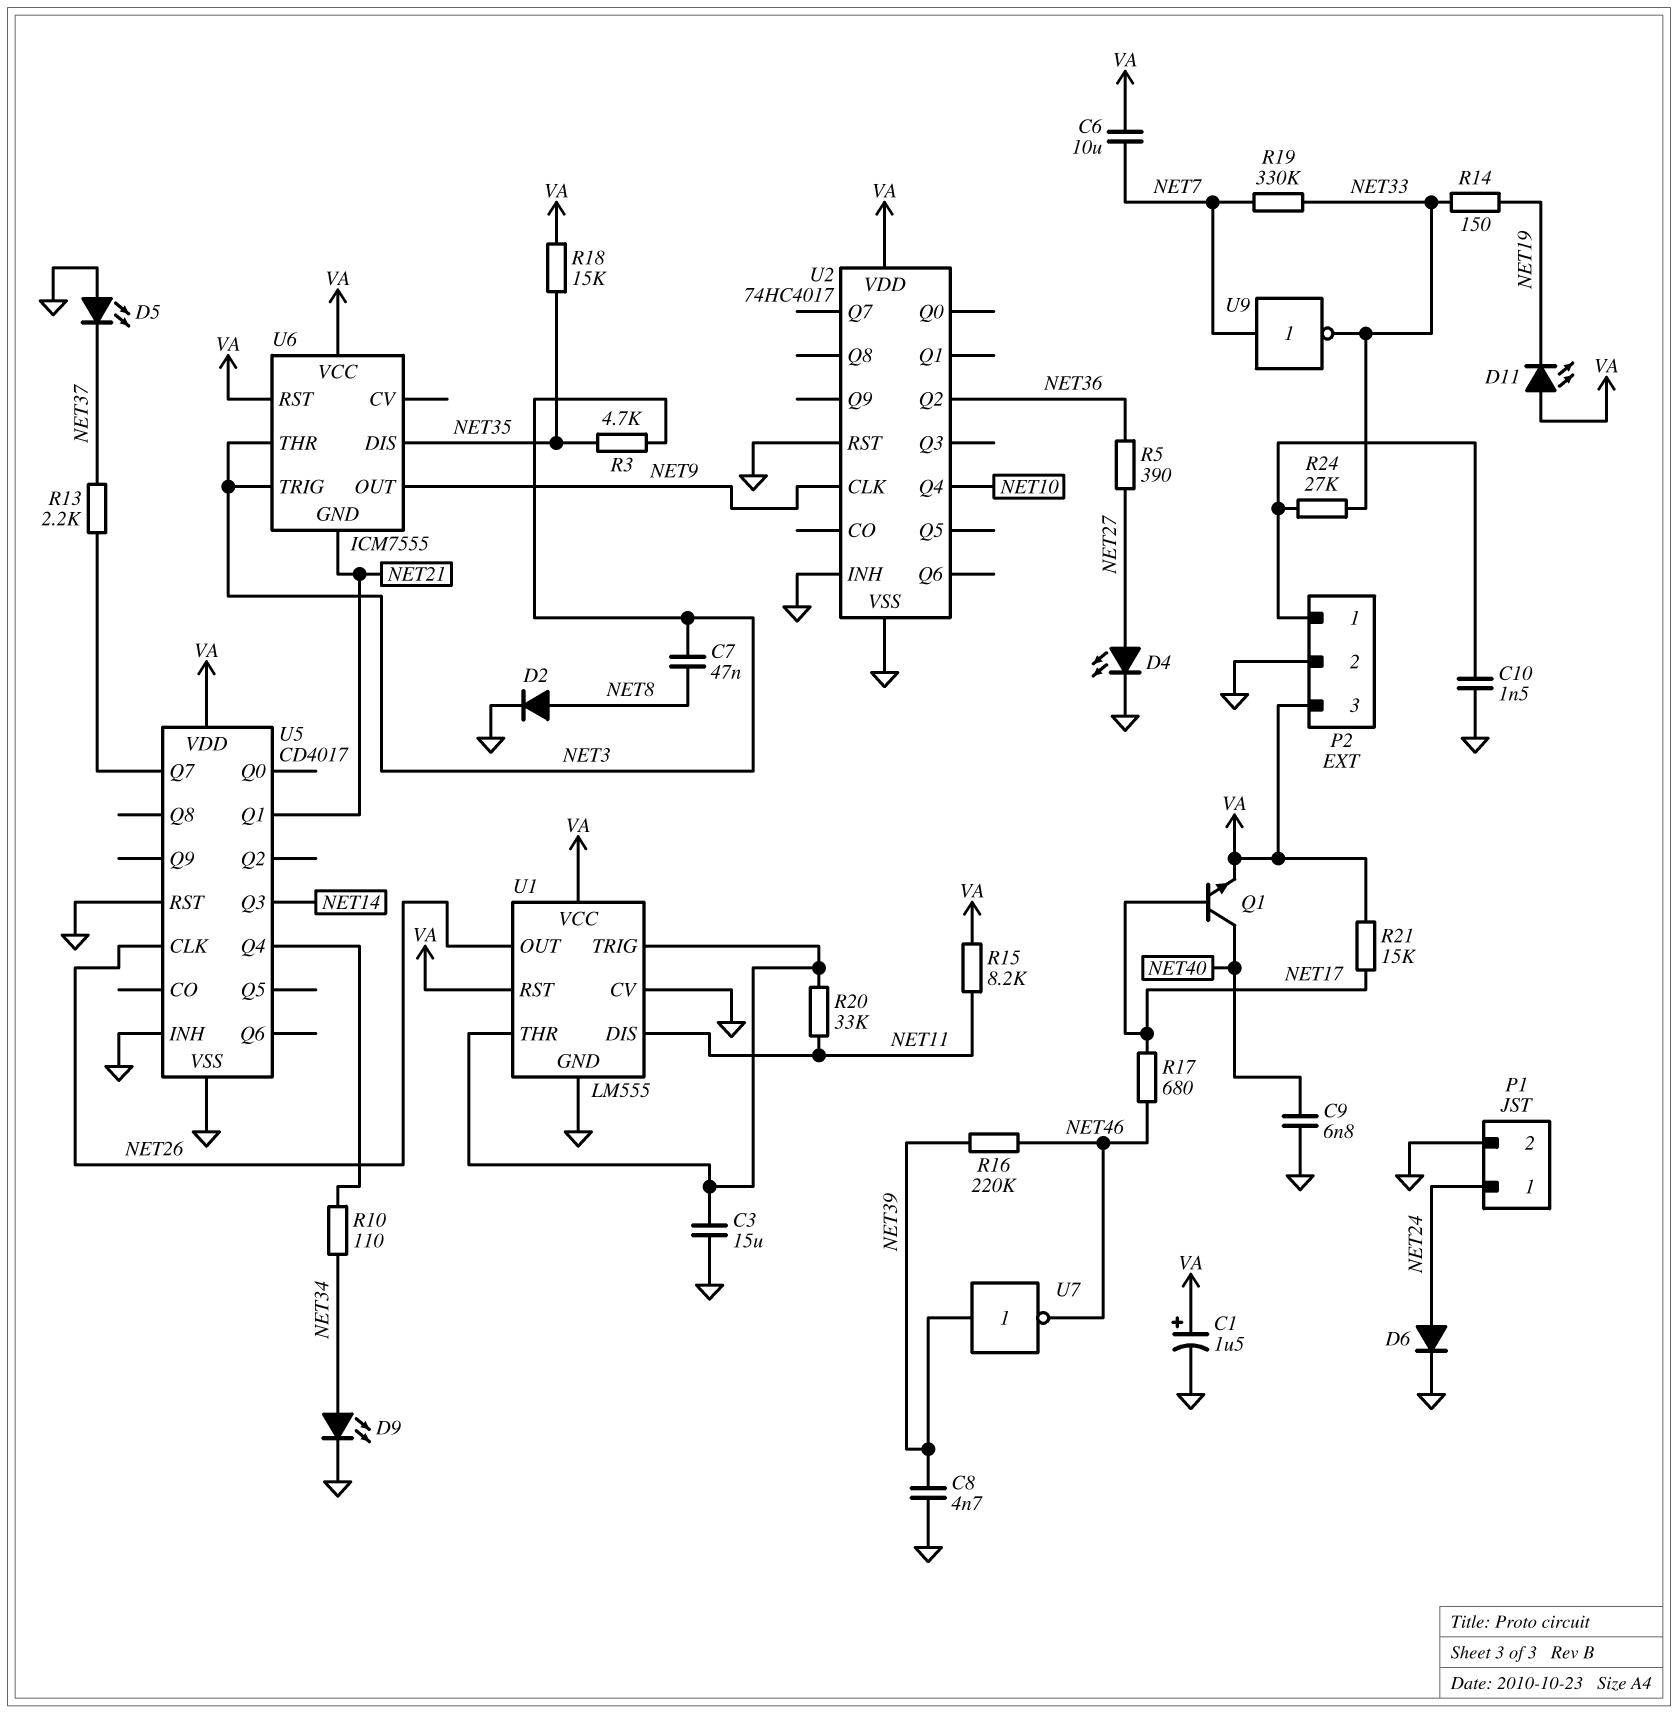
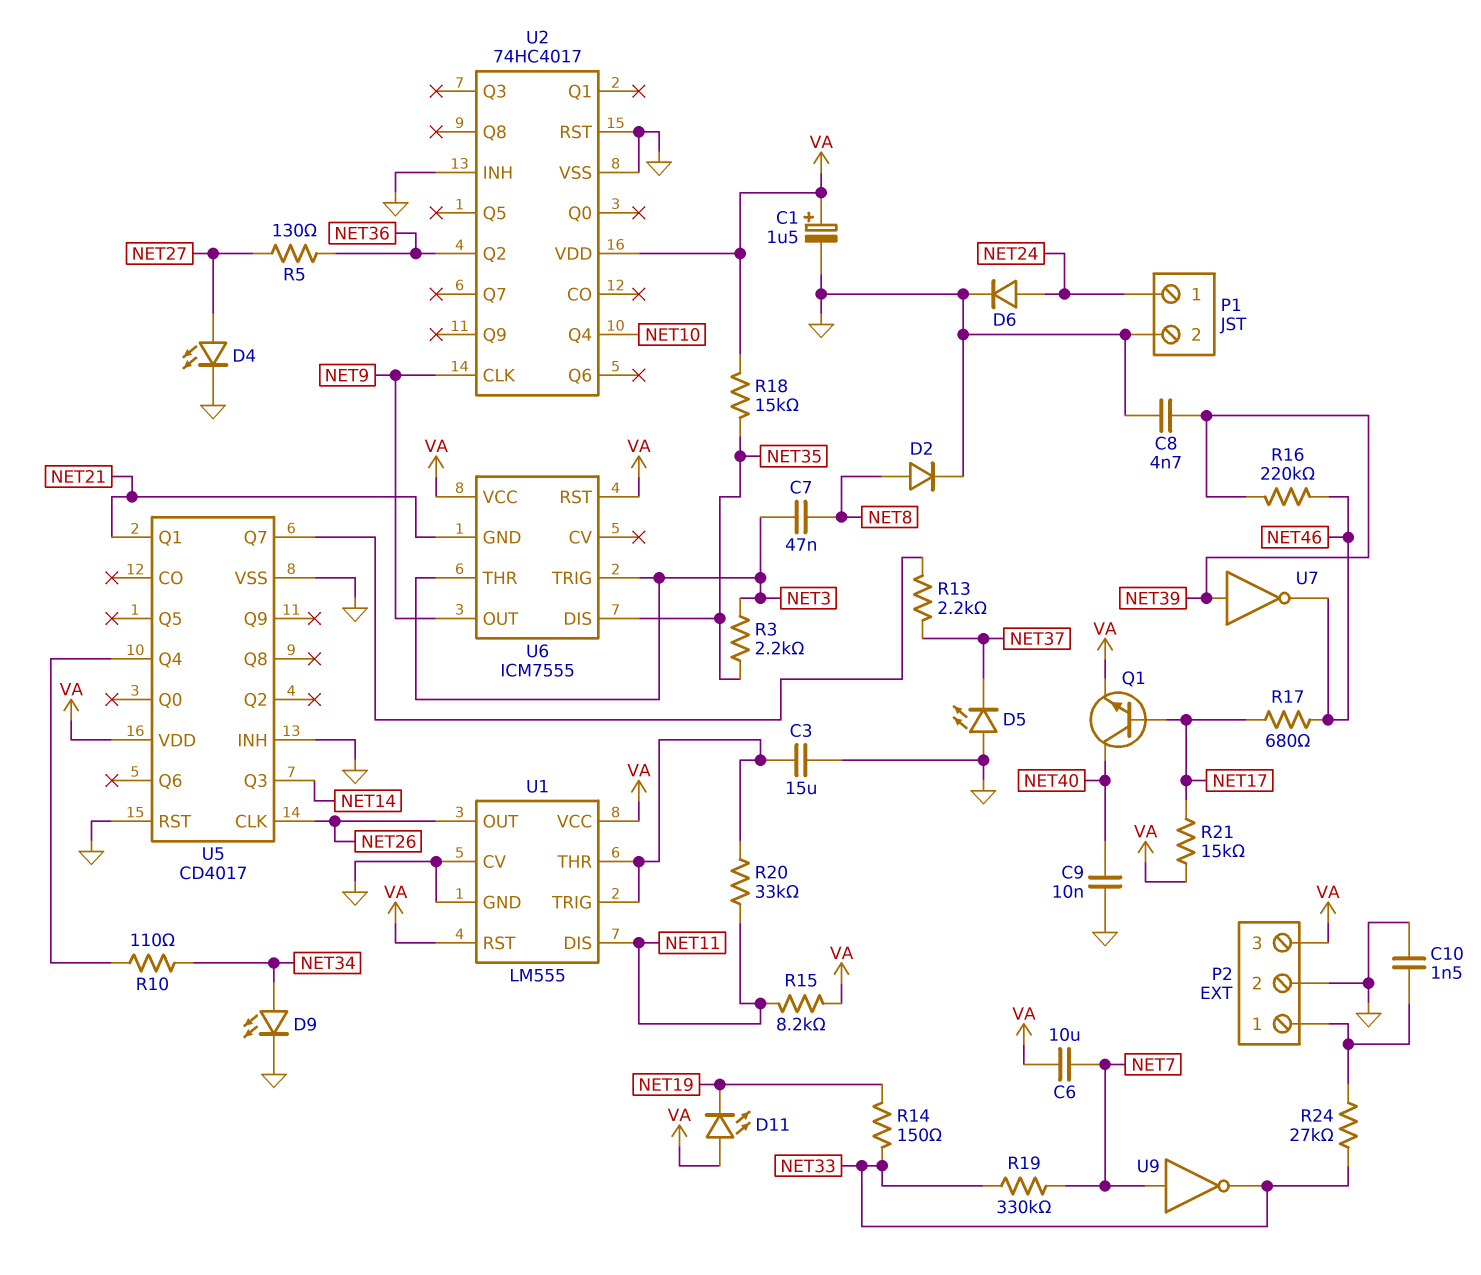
C9: 6.8nF (GND, NET40) -> 10nF (GND, NET40)
R3: 4.7k (NET3, NET35) -> 2.2k (NET3, NET35)
R5: 390 (NET27, NET36) -> 130 (NET27, NET36)

